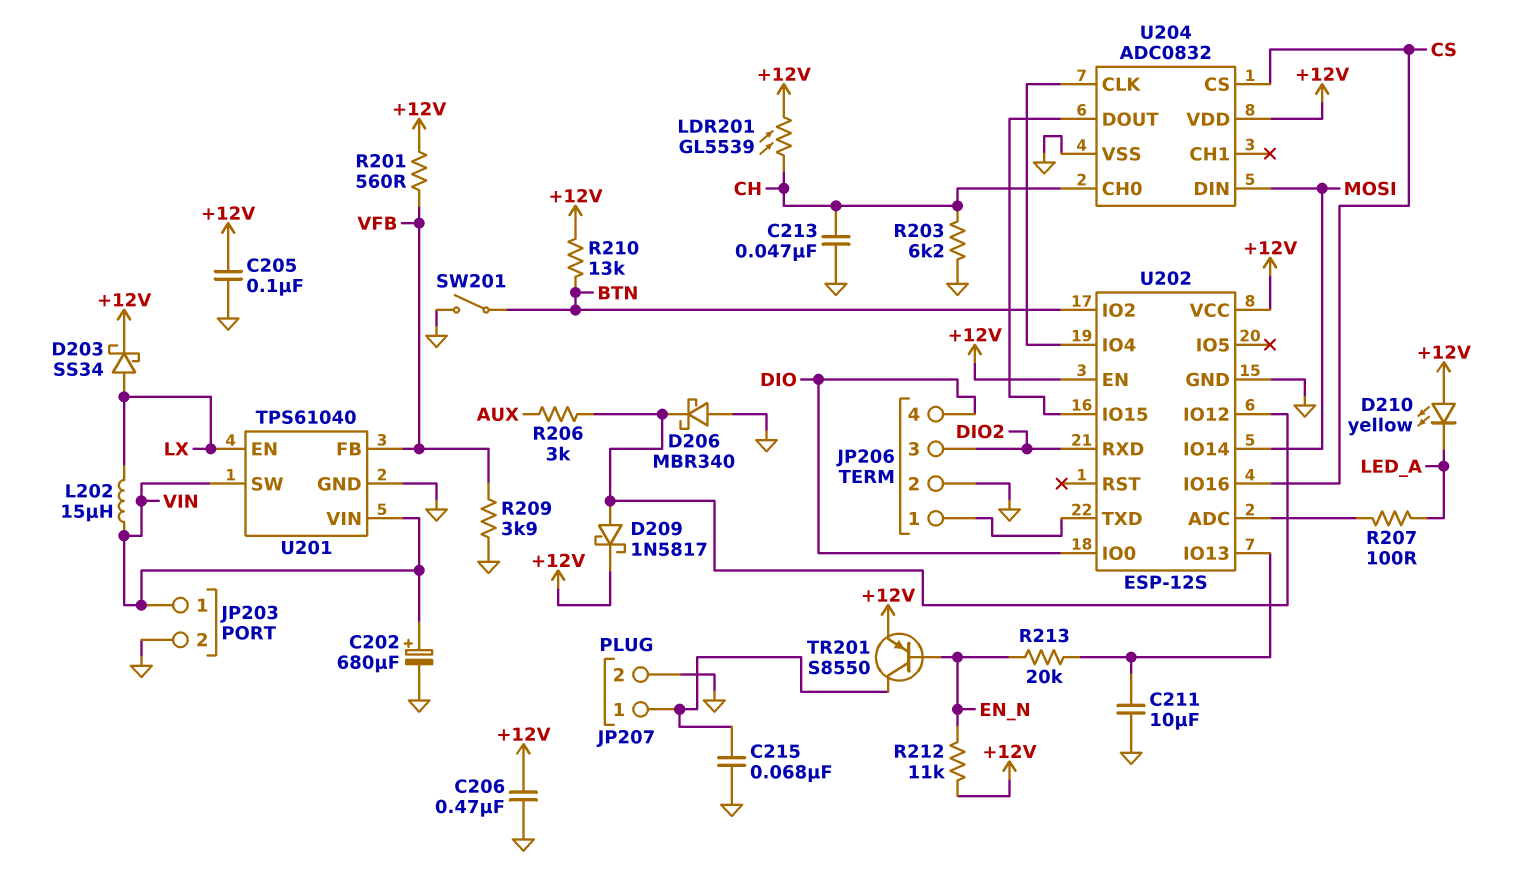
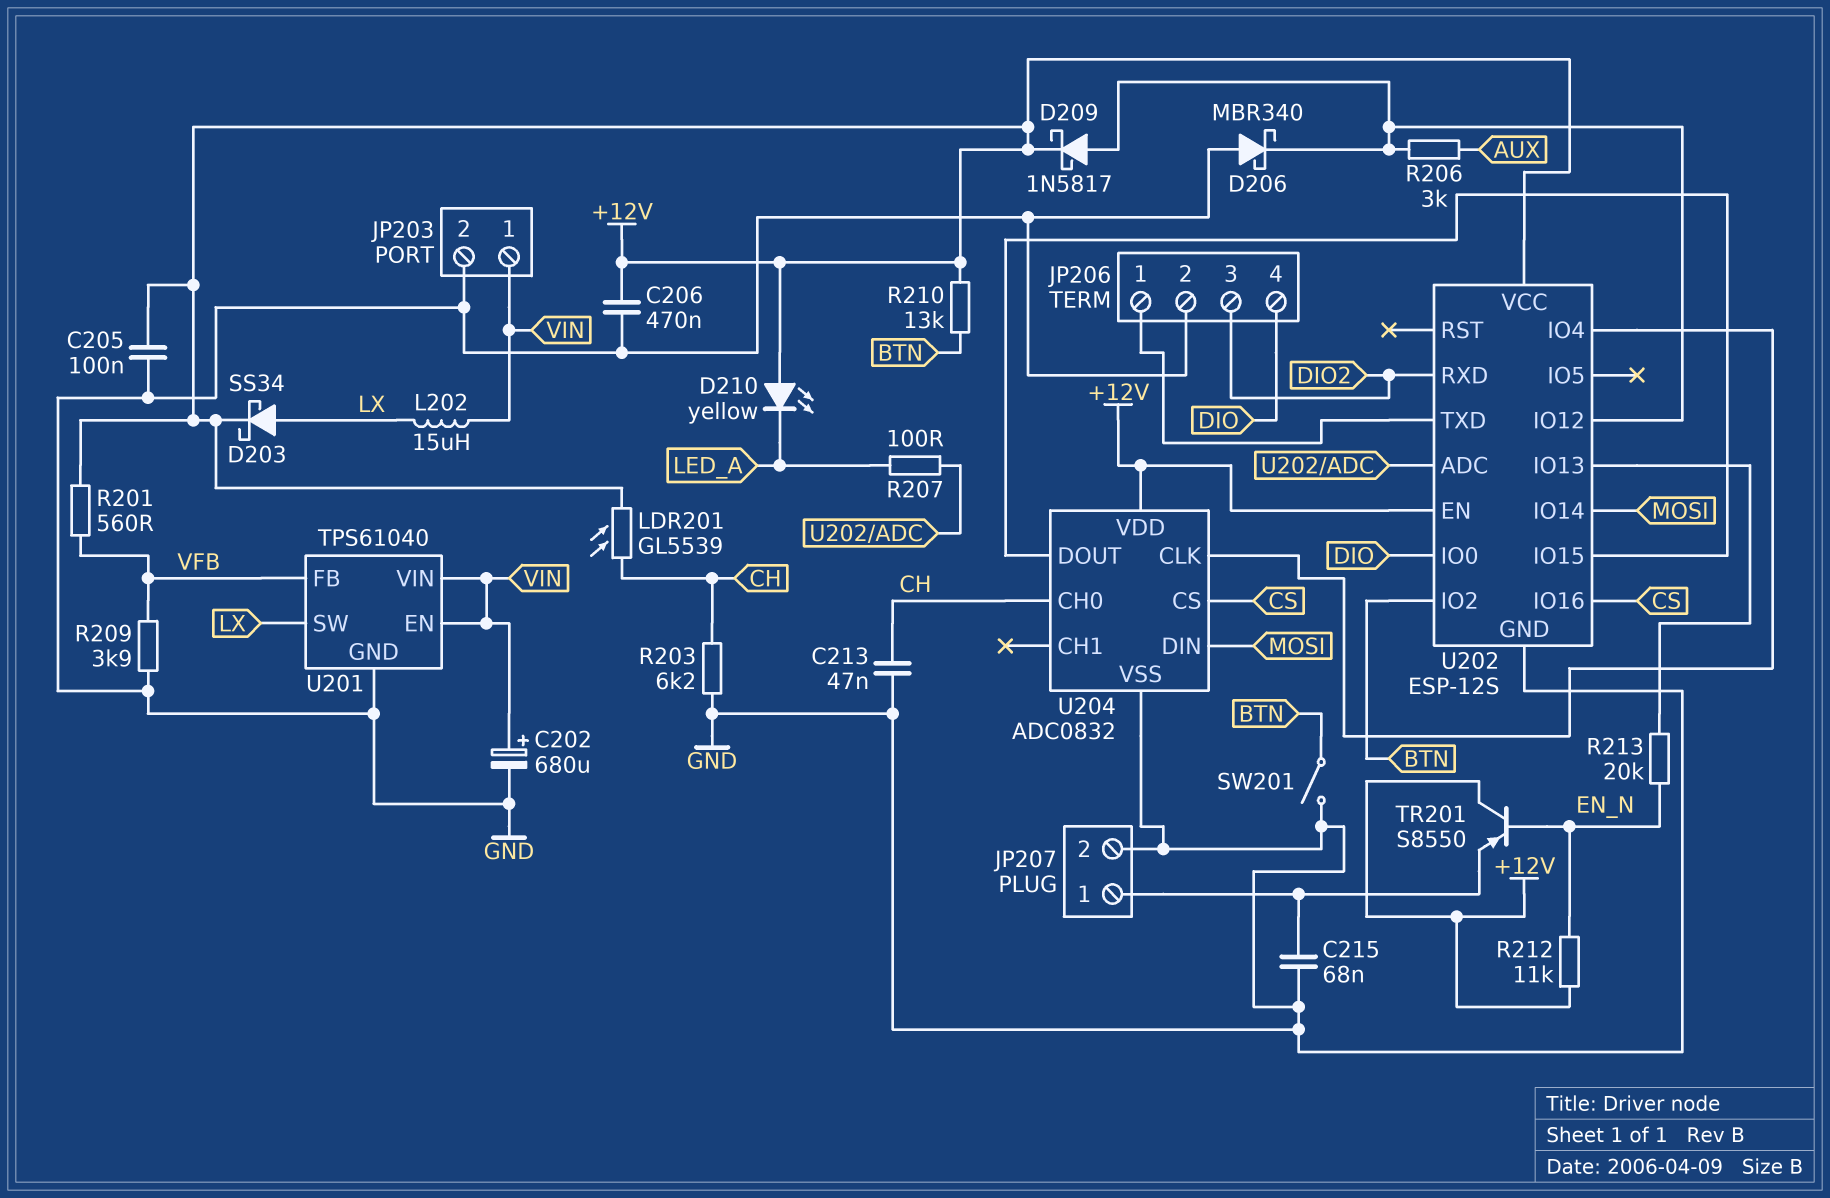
C211: 10uF (GND, U202/IO13) -> none
TR201: PNP S8550 (B EN_N, C JP207/1, E +12V) -> PNP S8550 (B EN_N, C +12V, E JP207/1)
U201 pin EN: LX -> VIN
U201 pin SW: VIN -> LX

